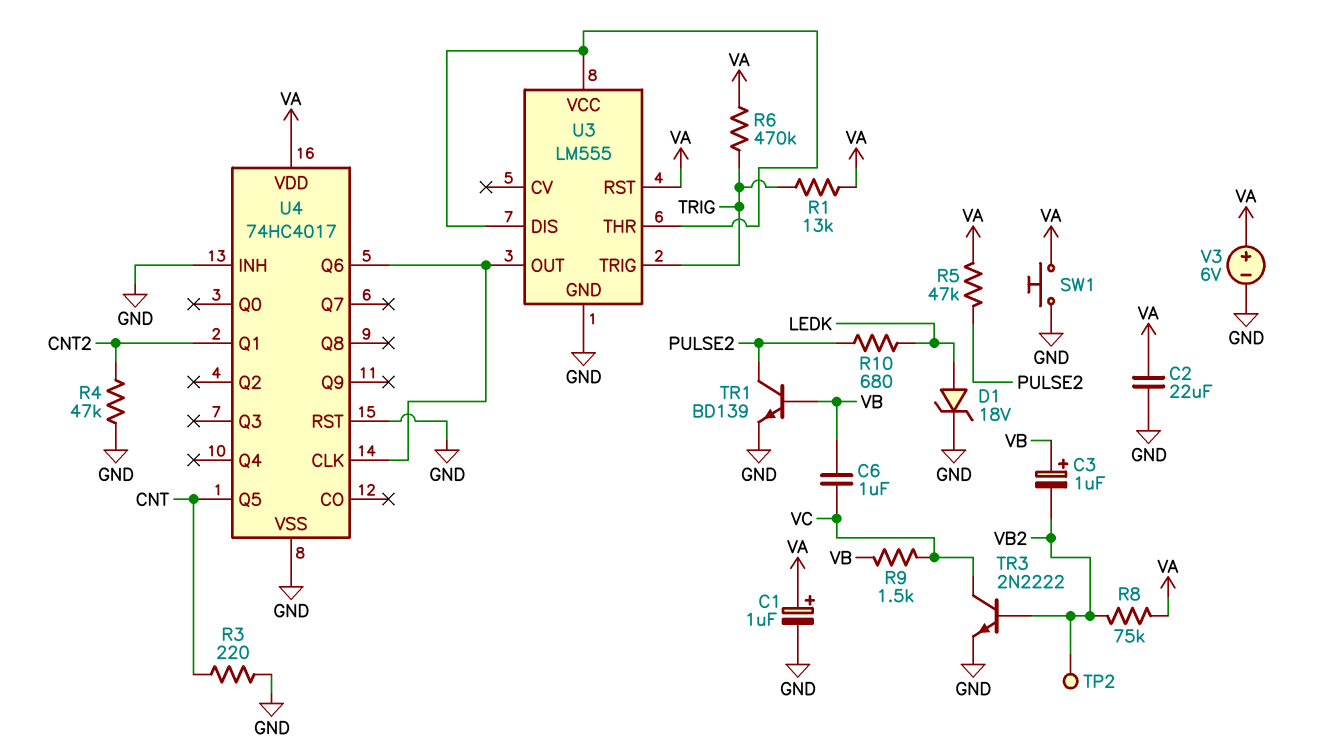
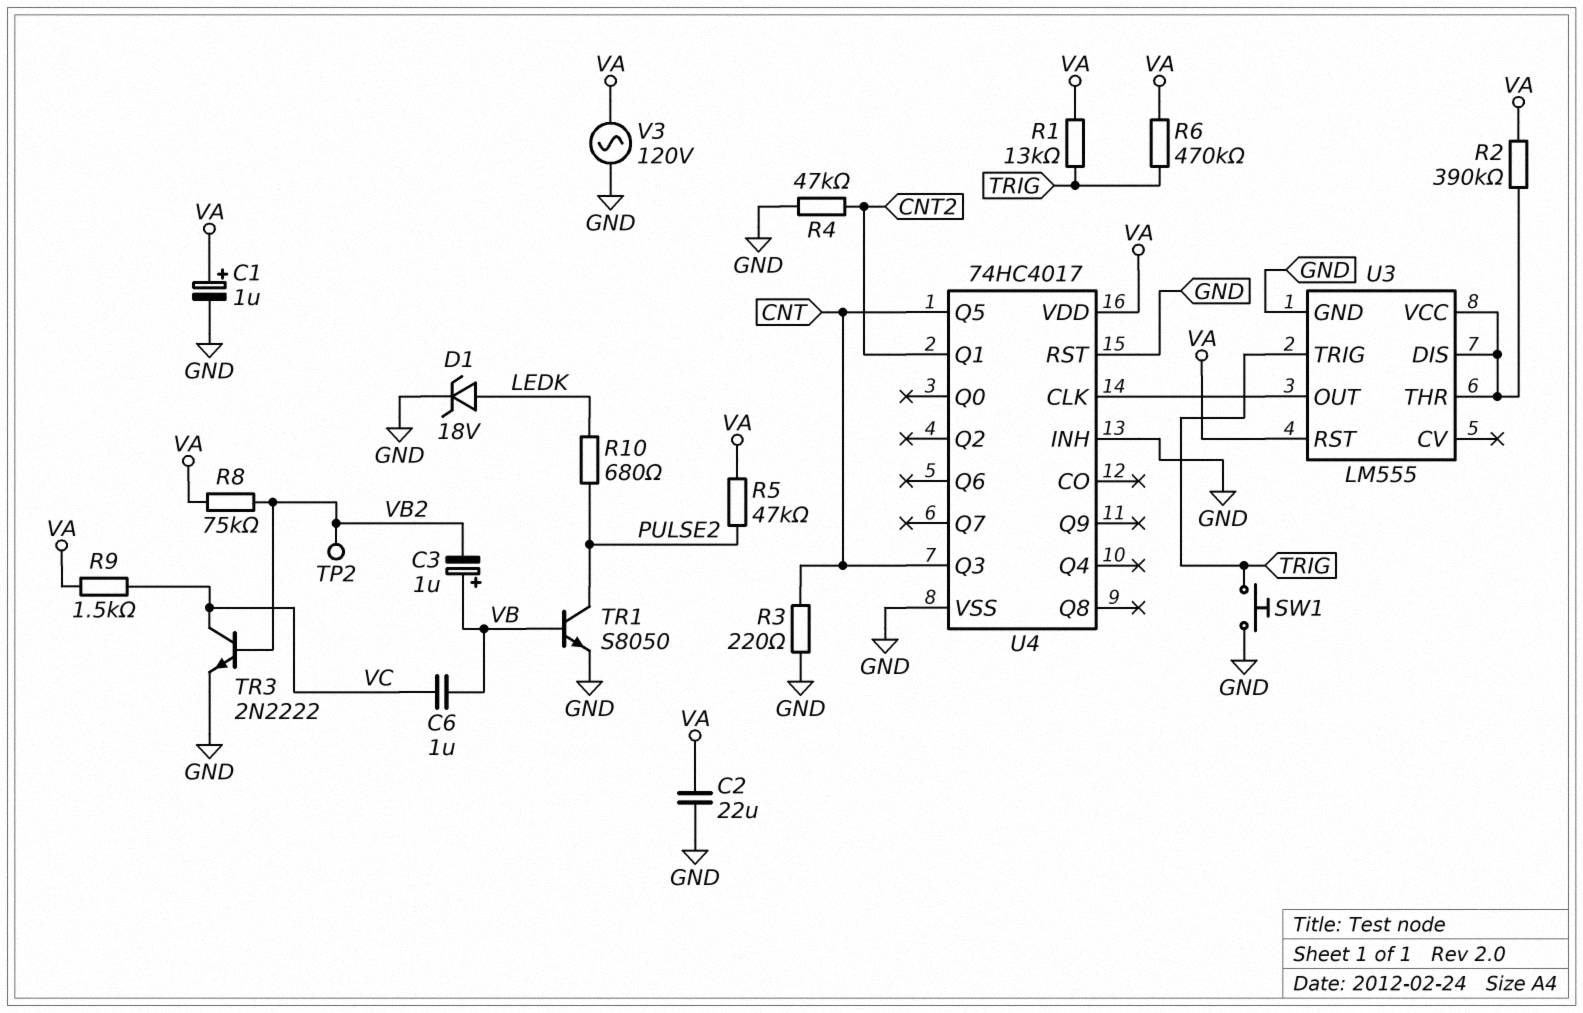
R2: none -> 390k (U3/DIS, VA)
R9: 1.5k (VB, VC) -> 1.5k (VA, VC)
SW1: button (GND, VA) -> button (GND, TRIG)
TR1: NPN BD139 (B VB, C PULSE2, E GND) -> NPN S8050 (B VB, C PULSE2, E GND)
U4 pin Q3: none -> CNT
U4 pin Q6: U3/OUT -> none
V3: 6V (plus VA, minus GND) -> AC 120V (GND, VA)

